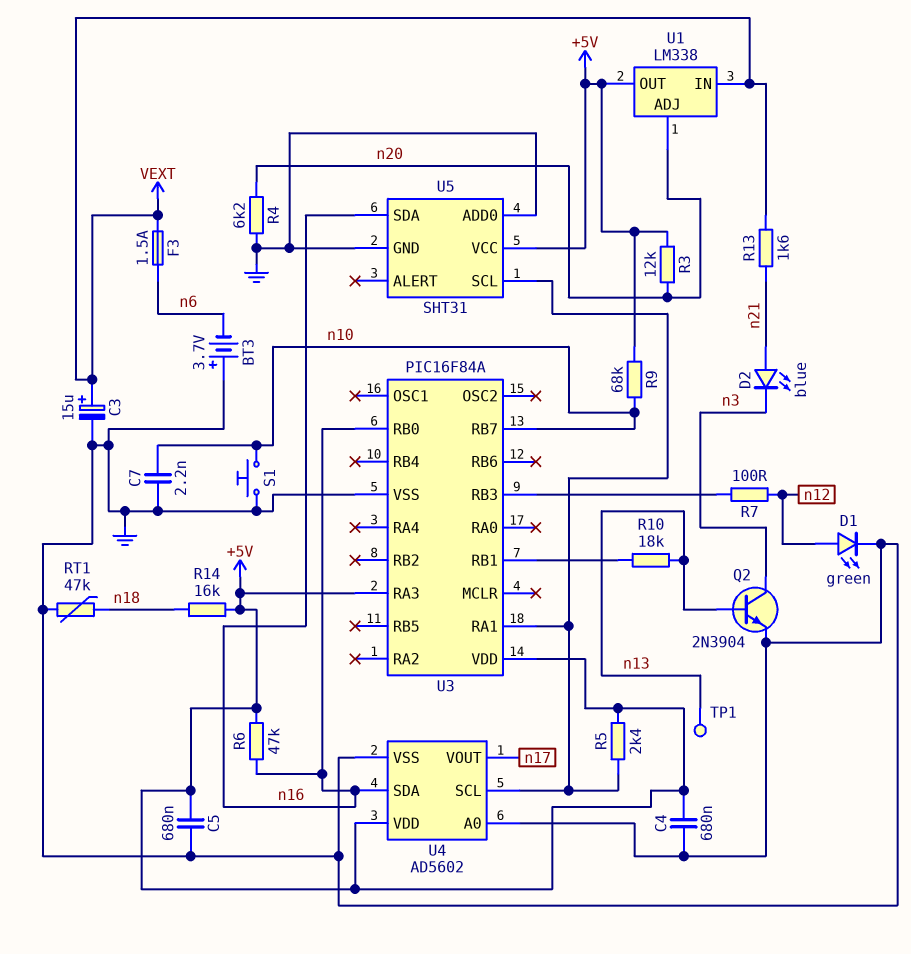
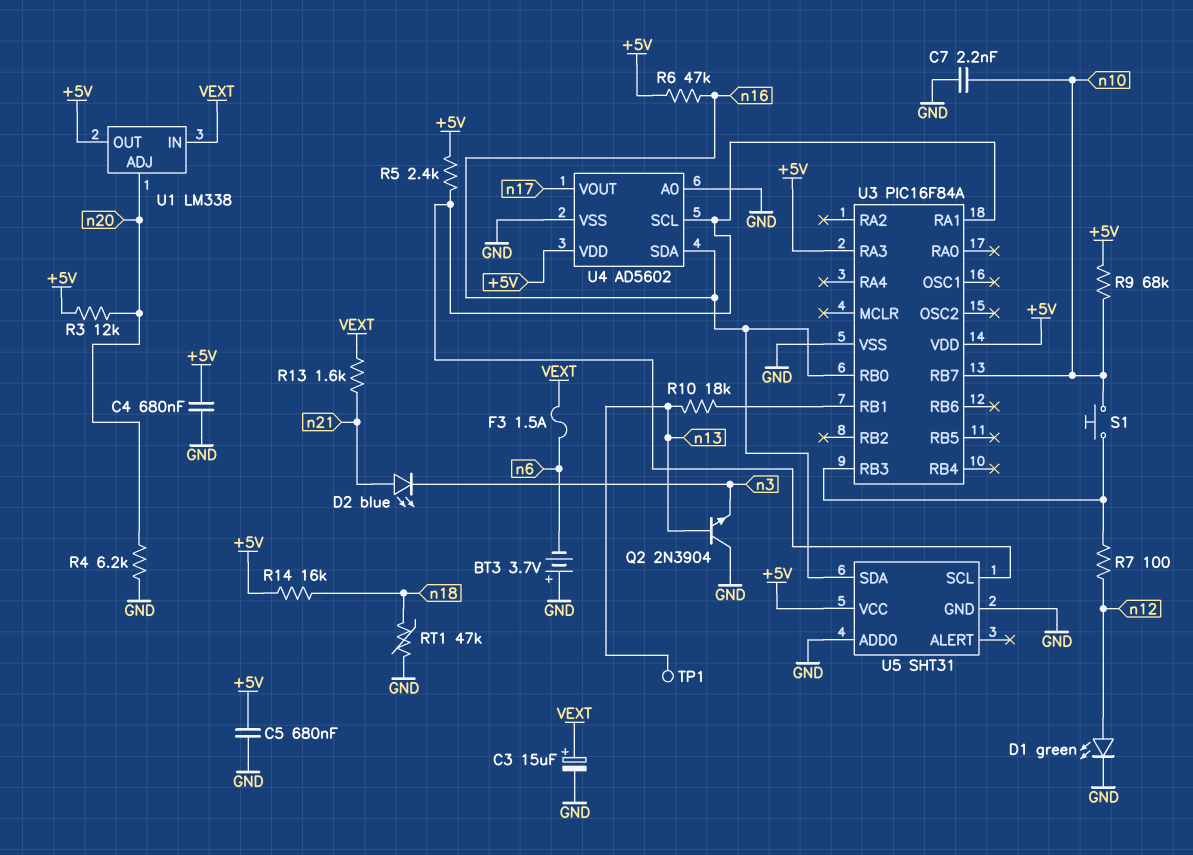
Q2: NPN 2N3904 (B n13, C n3, E GND) -> NPN 2N3904 (B n13, C GND, E n3)
S1: button (GND, n10) -> button (U3/RB3, n10)

